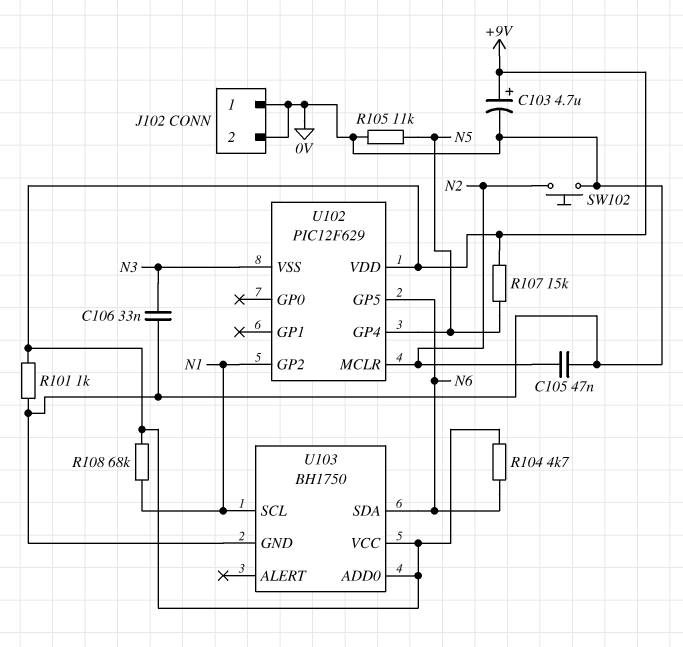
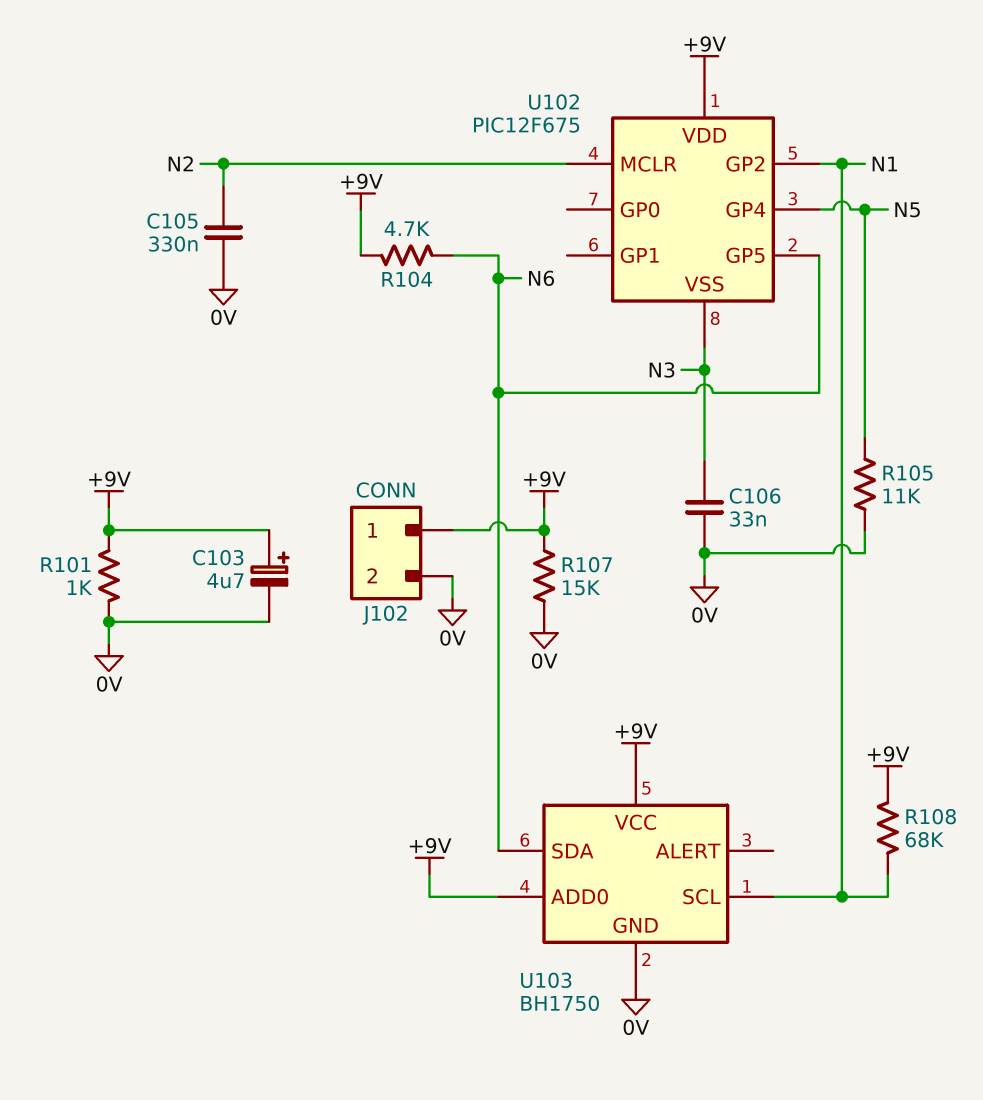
C105: 47nF (0V, N2) -> 330nF (0V, N2)
J102 pin 1: 0V -> +9V
R107: 15k (+9V, N5) -> 15k (+9V, 0V)
SW102: button (0V, N2) -> none
U102: PIC12F629 -> PIC12F675

